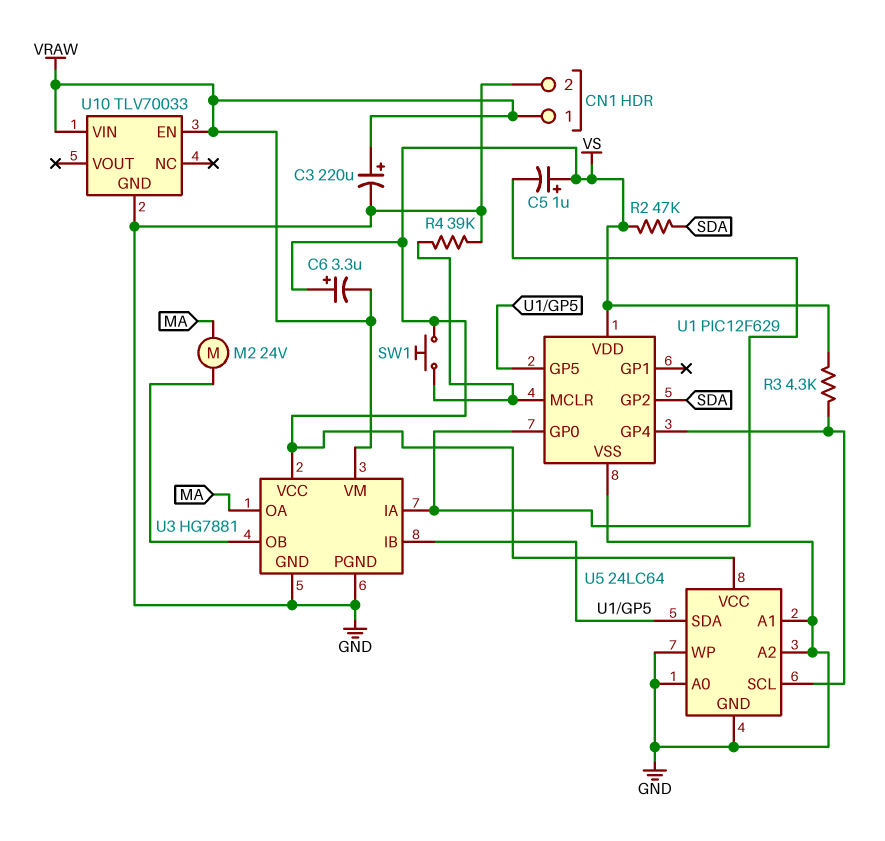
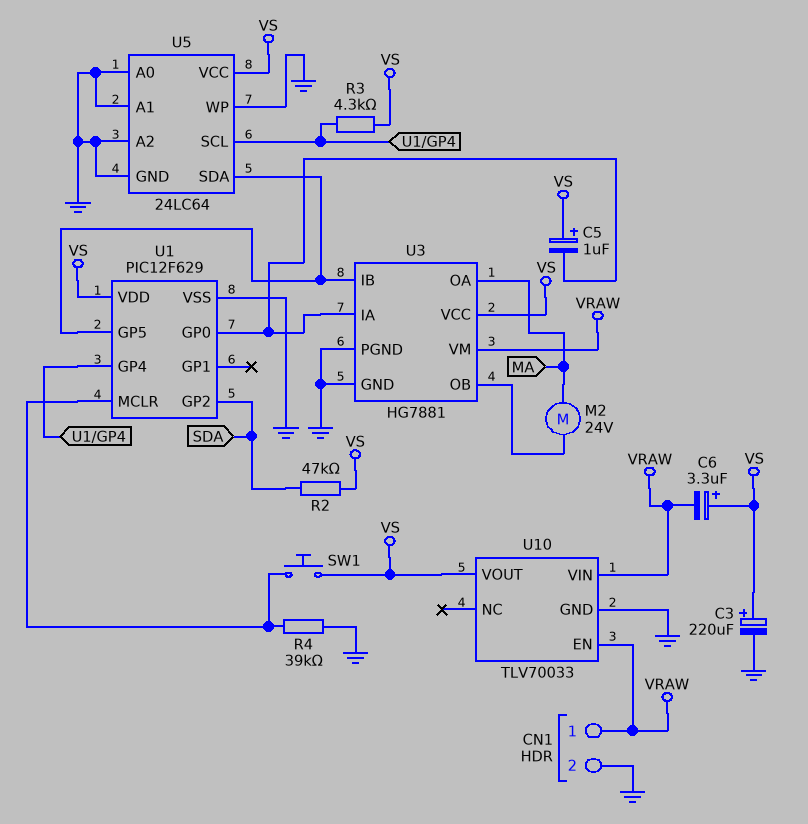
C3: 220uF (plus VRAW, minus GND) -> 220uF (plus VS, minus GND)
U10 pin VOUT: none -> VS

